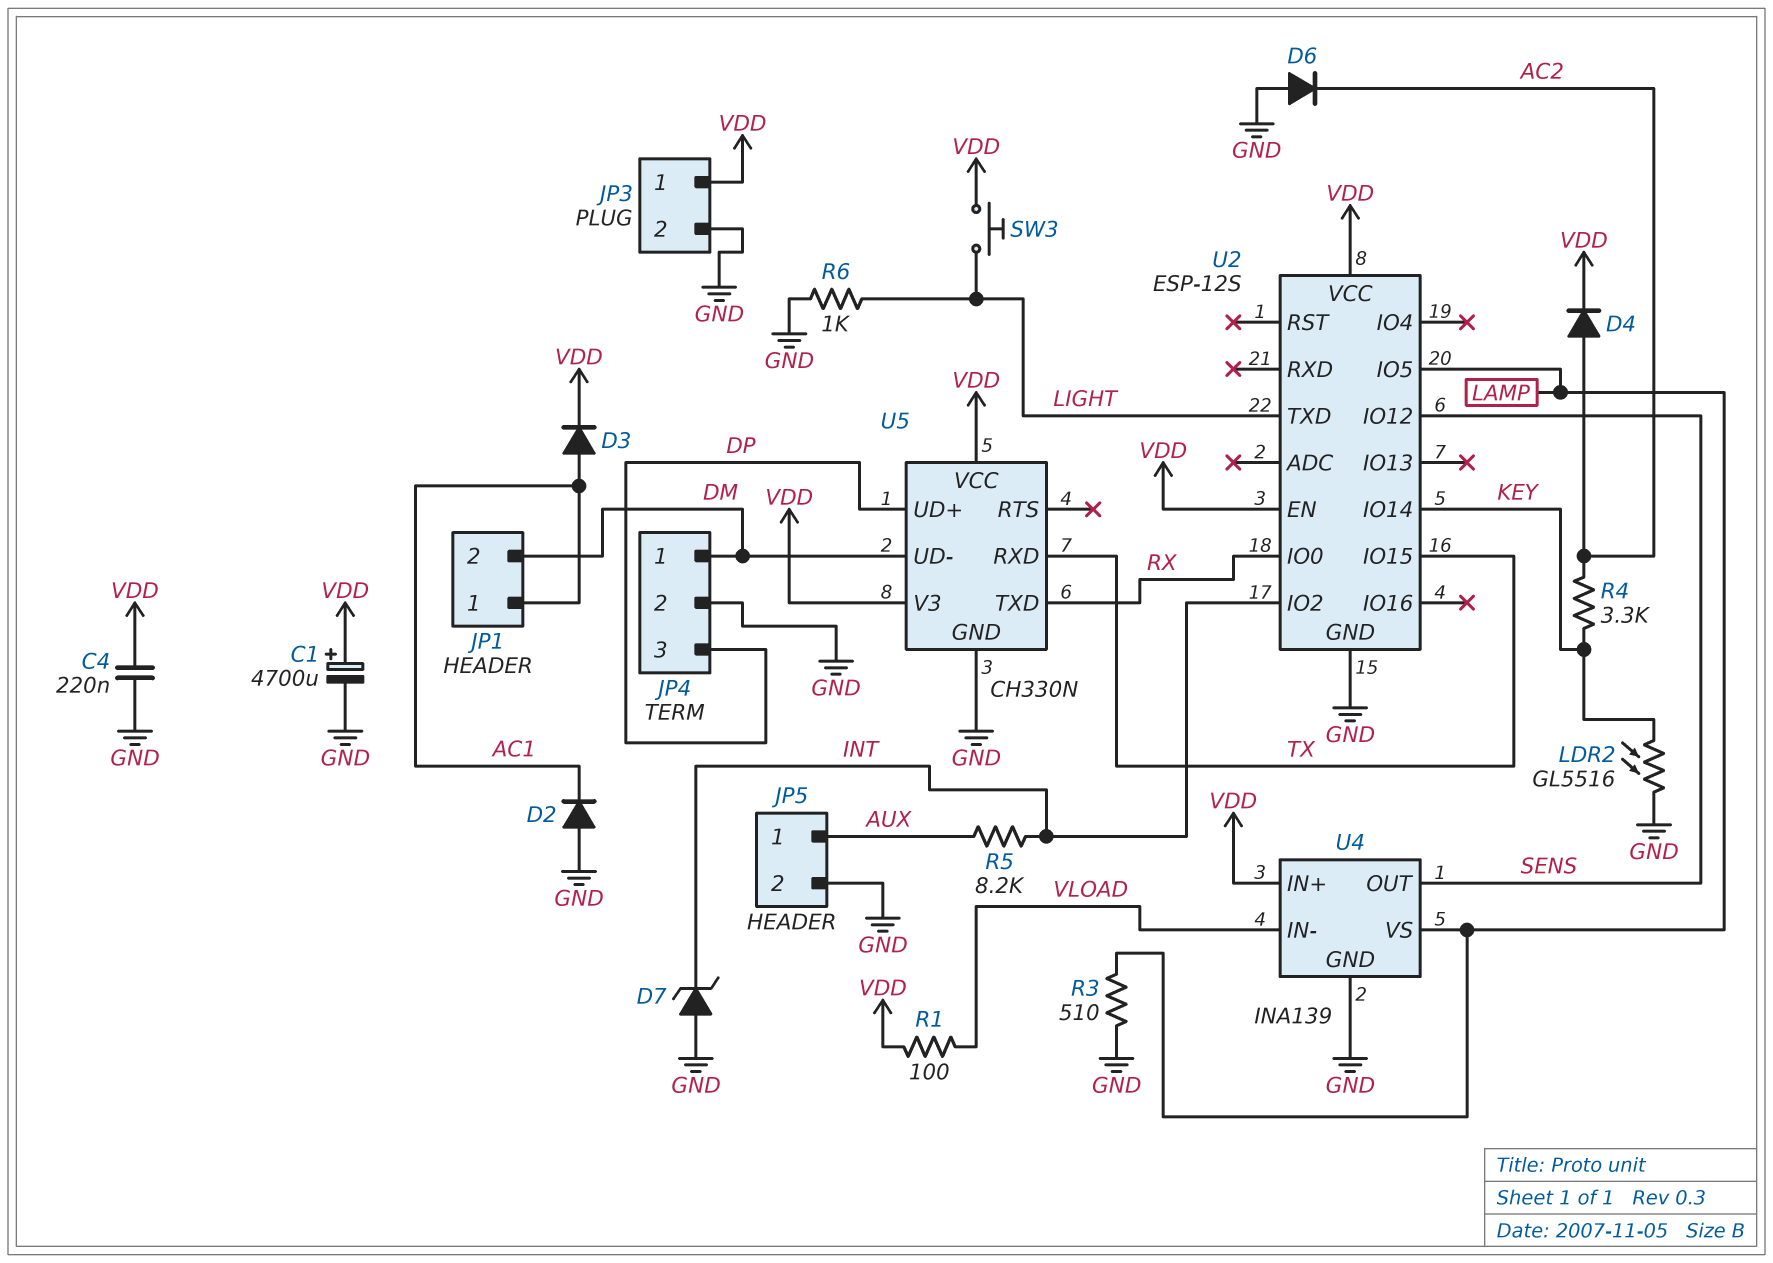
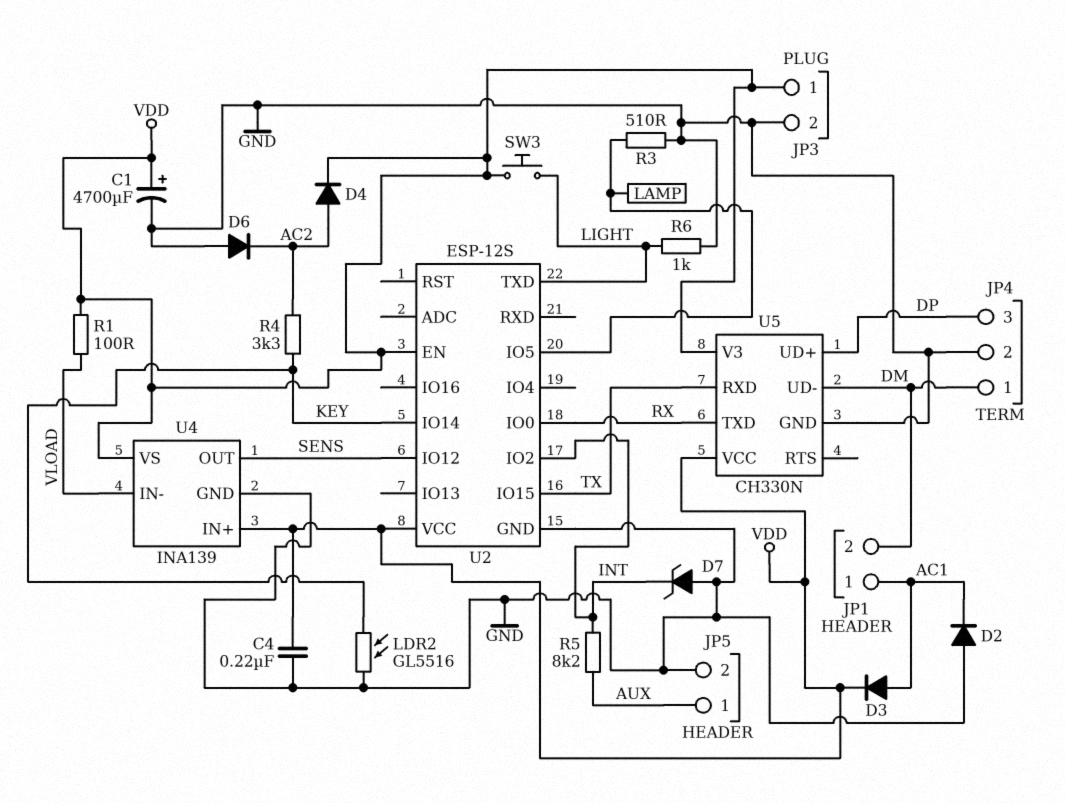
U4 pin VS: LAMP -> VDD

